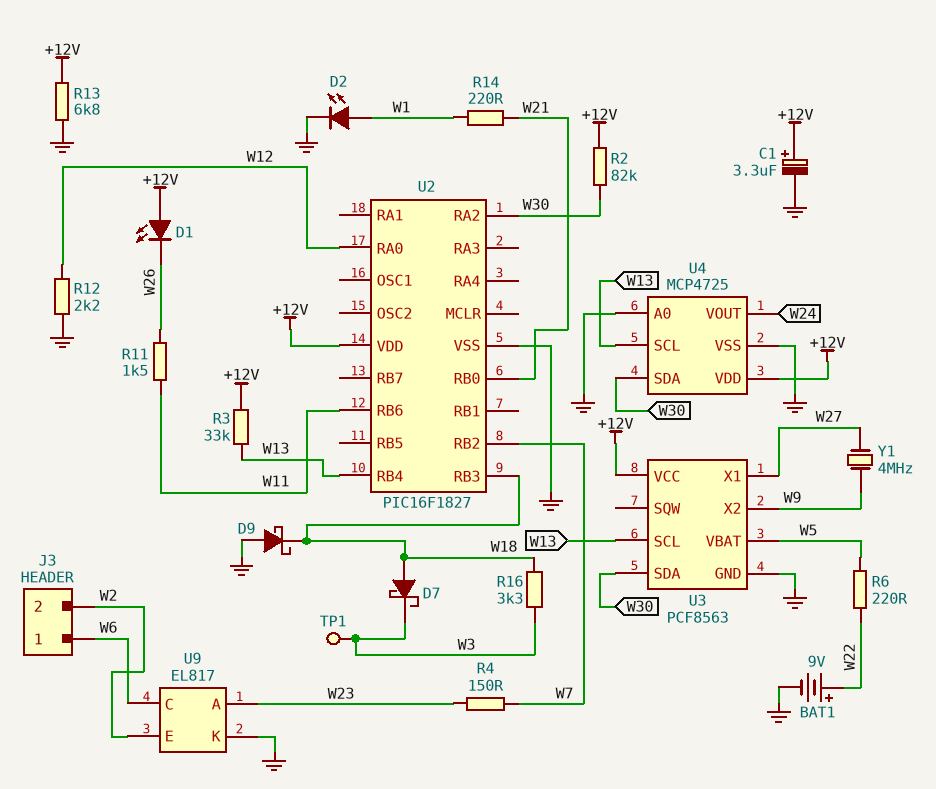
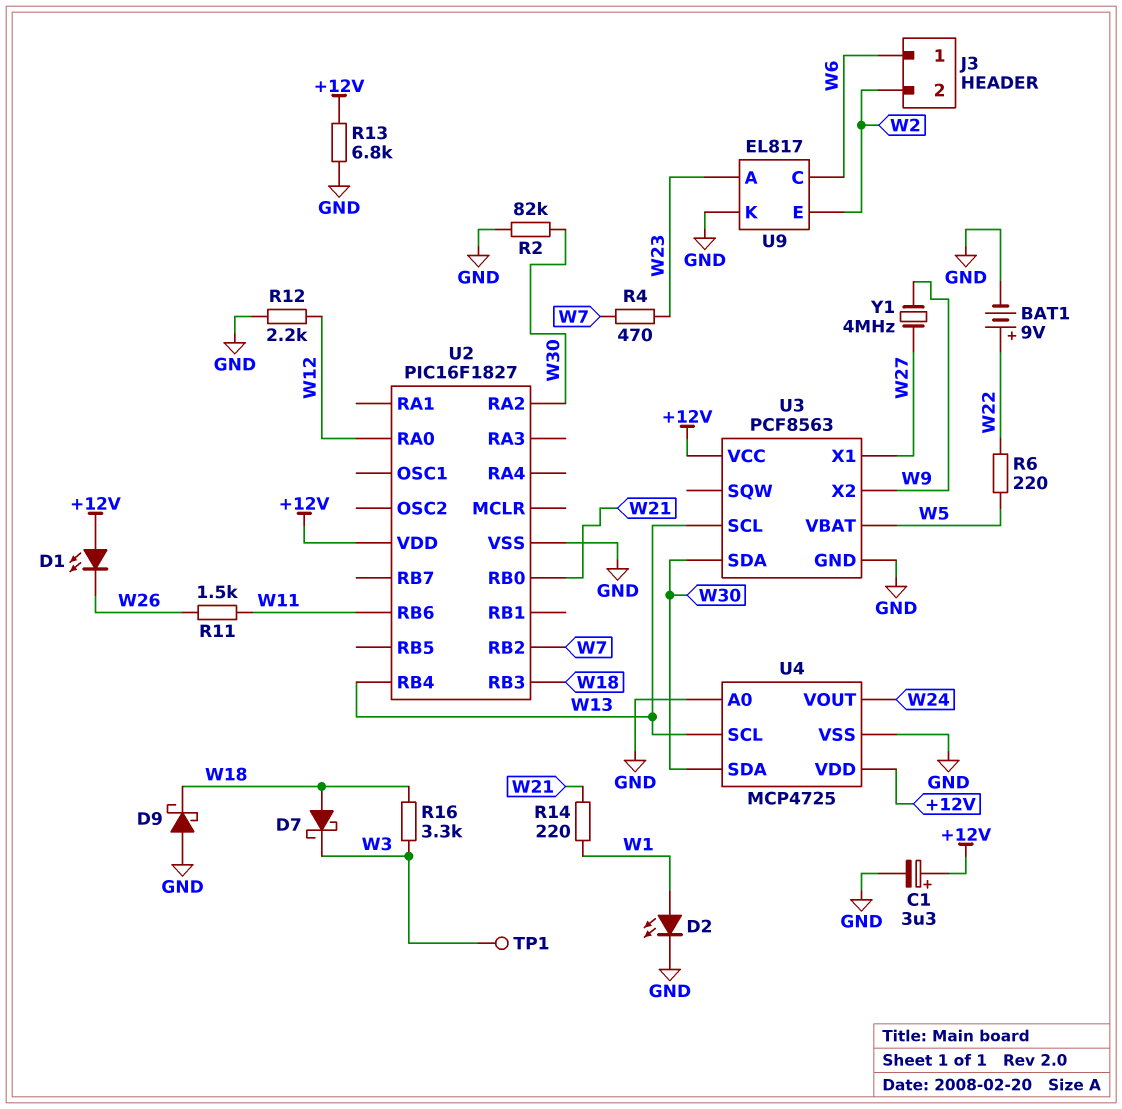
R2: 82k (+12V, W30) -> 82k (GND, W30)
R3: 33k (+12V, W13) -> none
R4: 150 (W7, W23) -> 470 (W7, W23)

